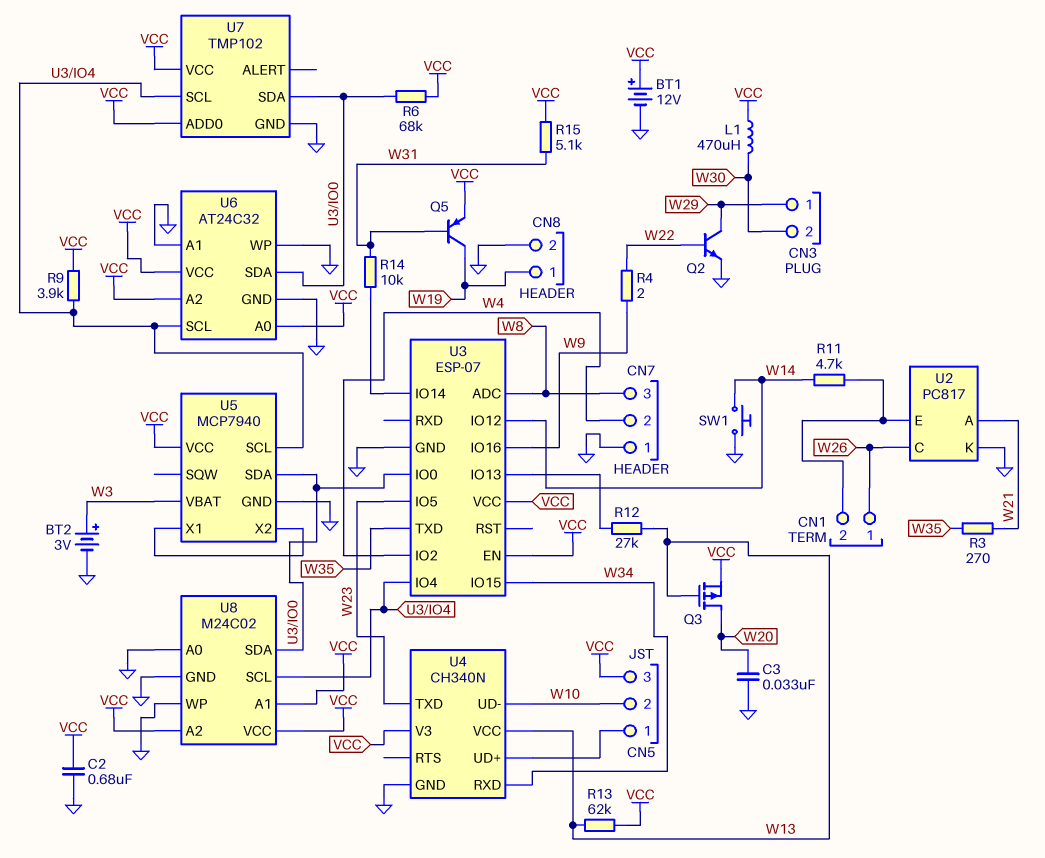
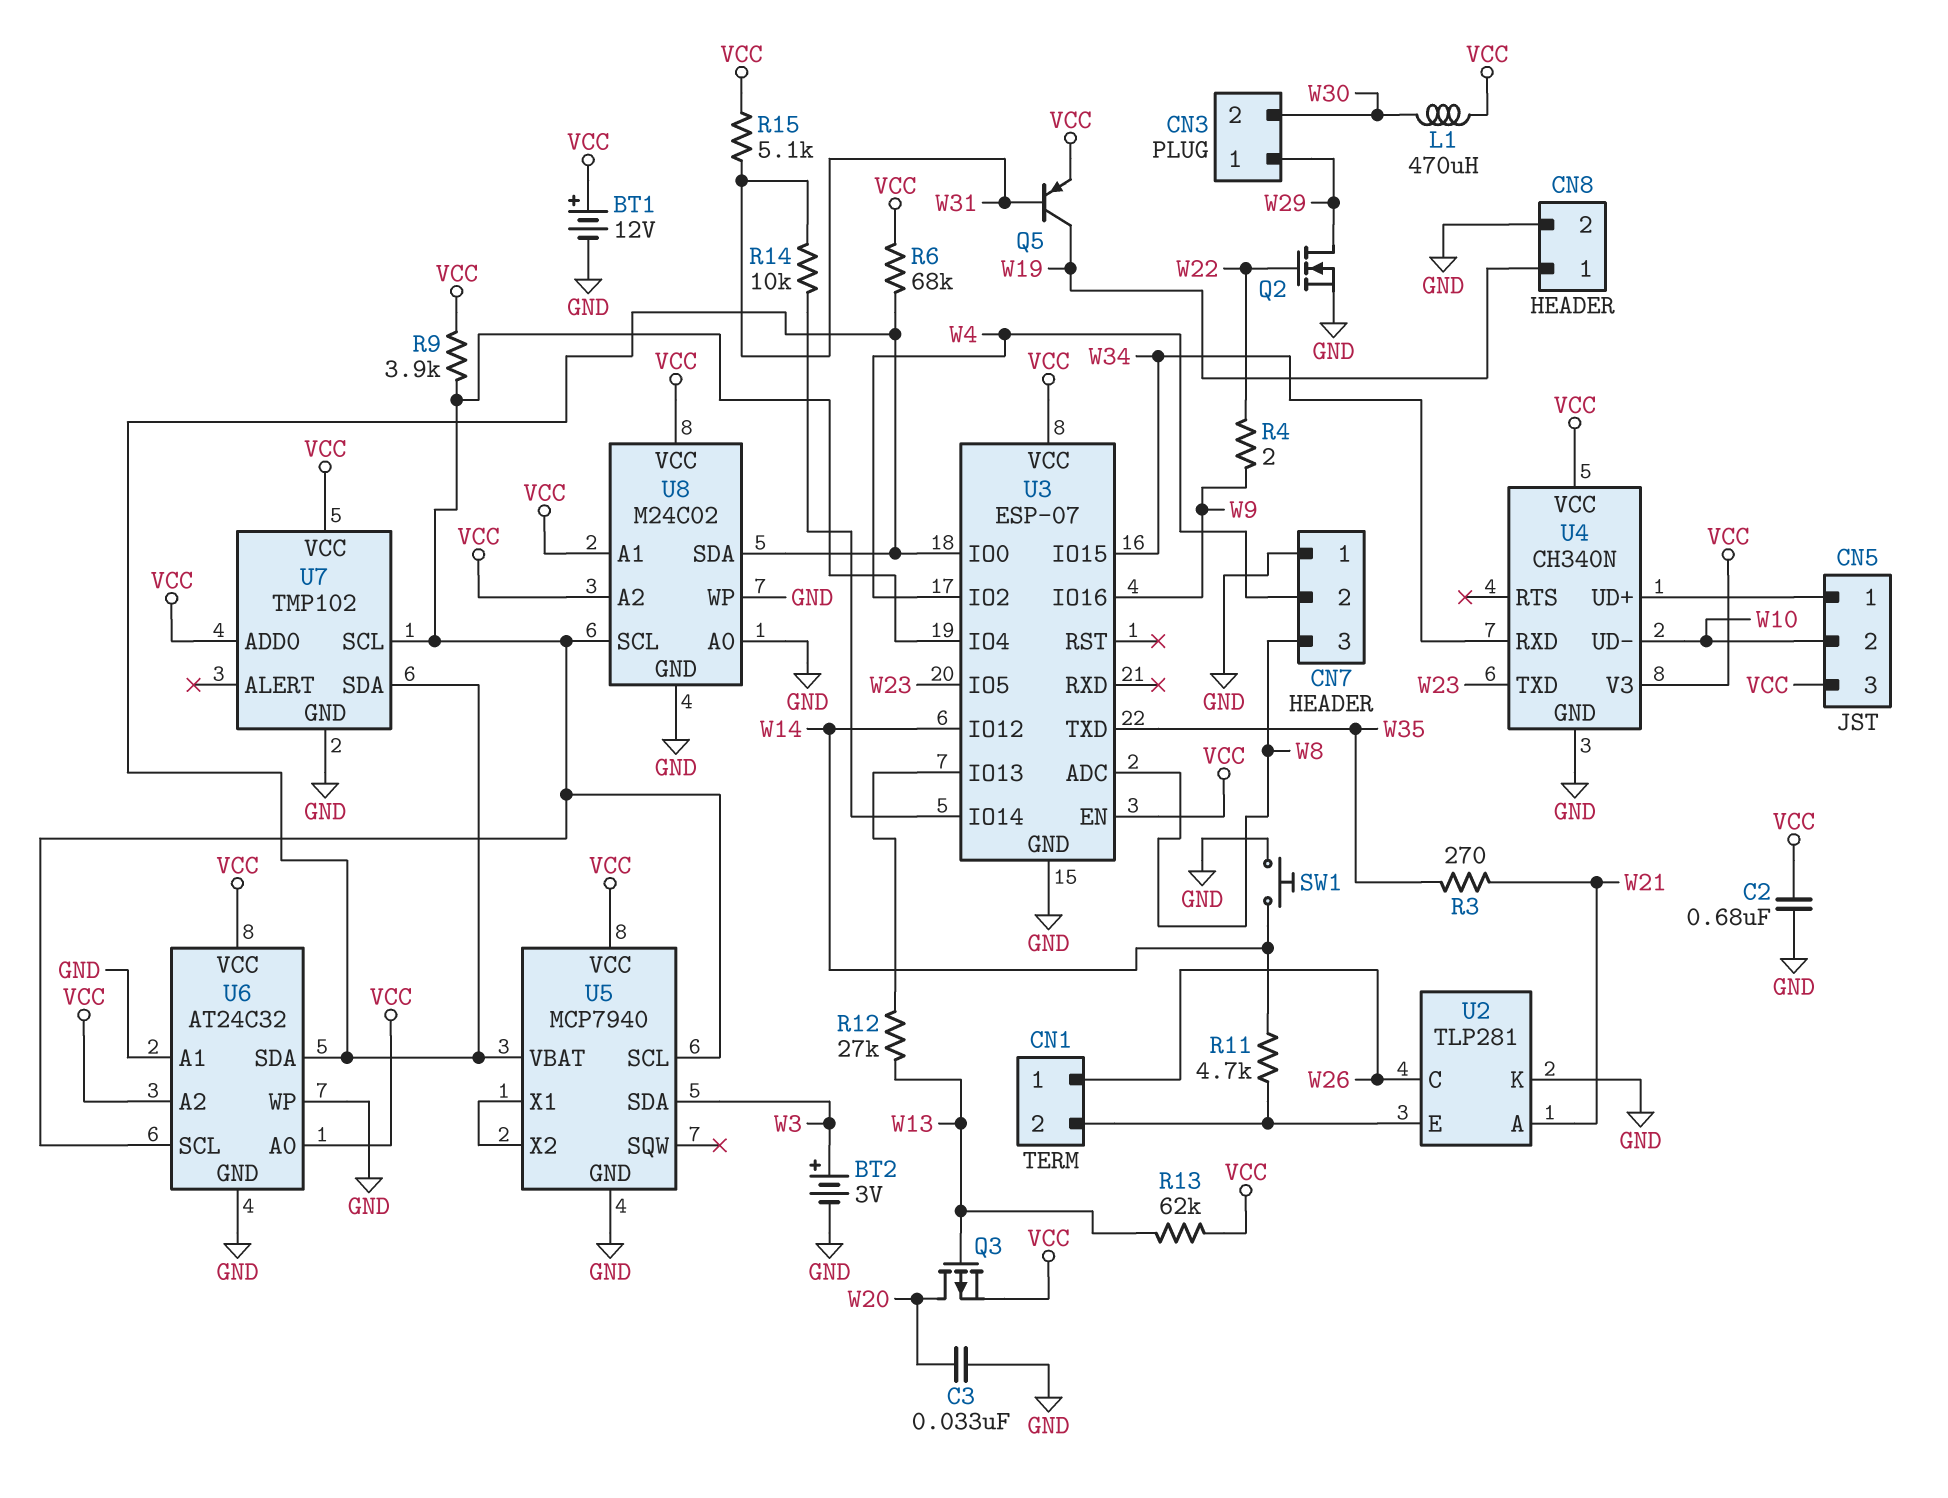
Q2: NPN (B W22, C W29, E GND) -> NMOS (G W22, D W29, S GND)
U2: PC817 -> TLP281
U4 pin VCC: W13 -> VCC
U5 pin SDA: U3/IO0 -> W3
U5 pin VBAT: W3 -> U3/IO0

